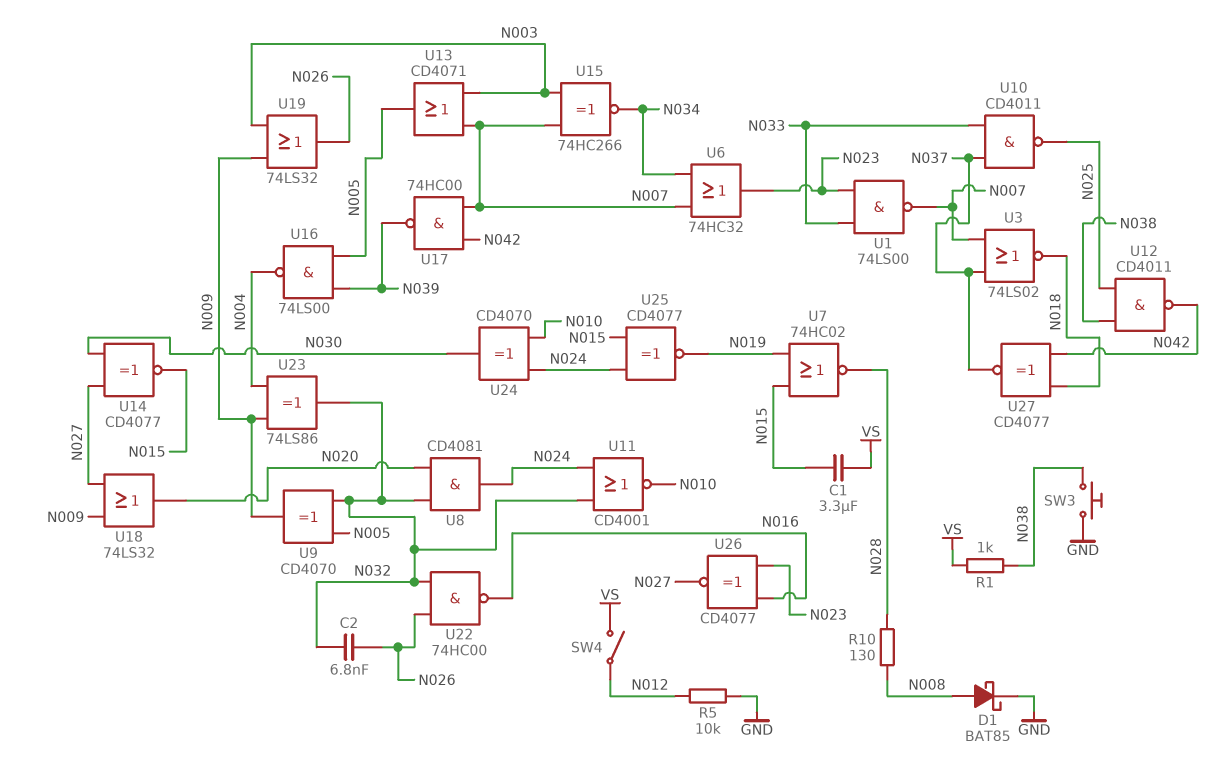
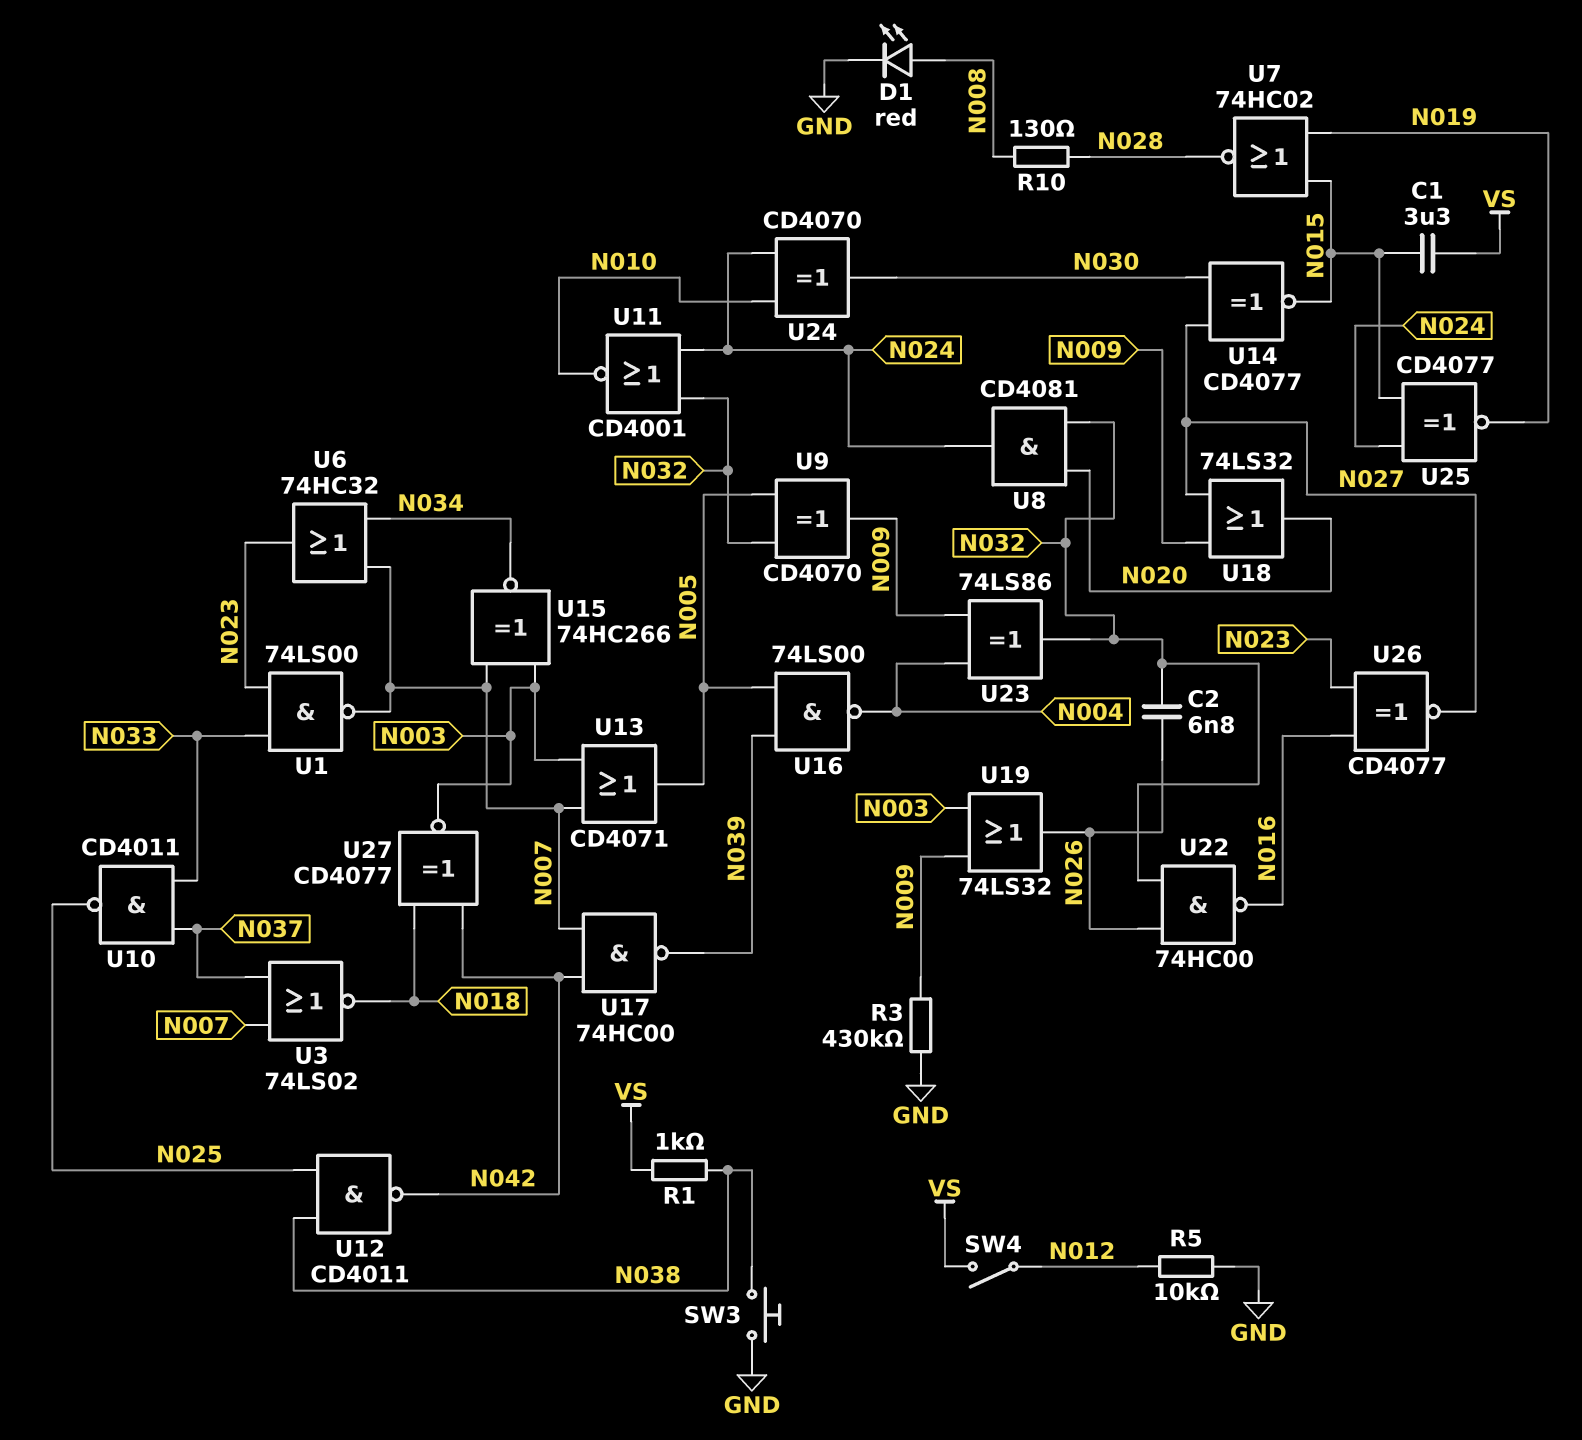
D1: schottky BAT85 (A N008, K GND) -> LED red (A N008, K GND)
R3: none -> 430k (GND, N009)
U27: XNOR CD4077 (in N018, in N042, out N037) -> XNOR CD4077 (in N018, in N042, out N003)

